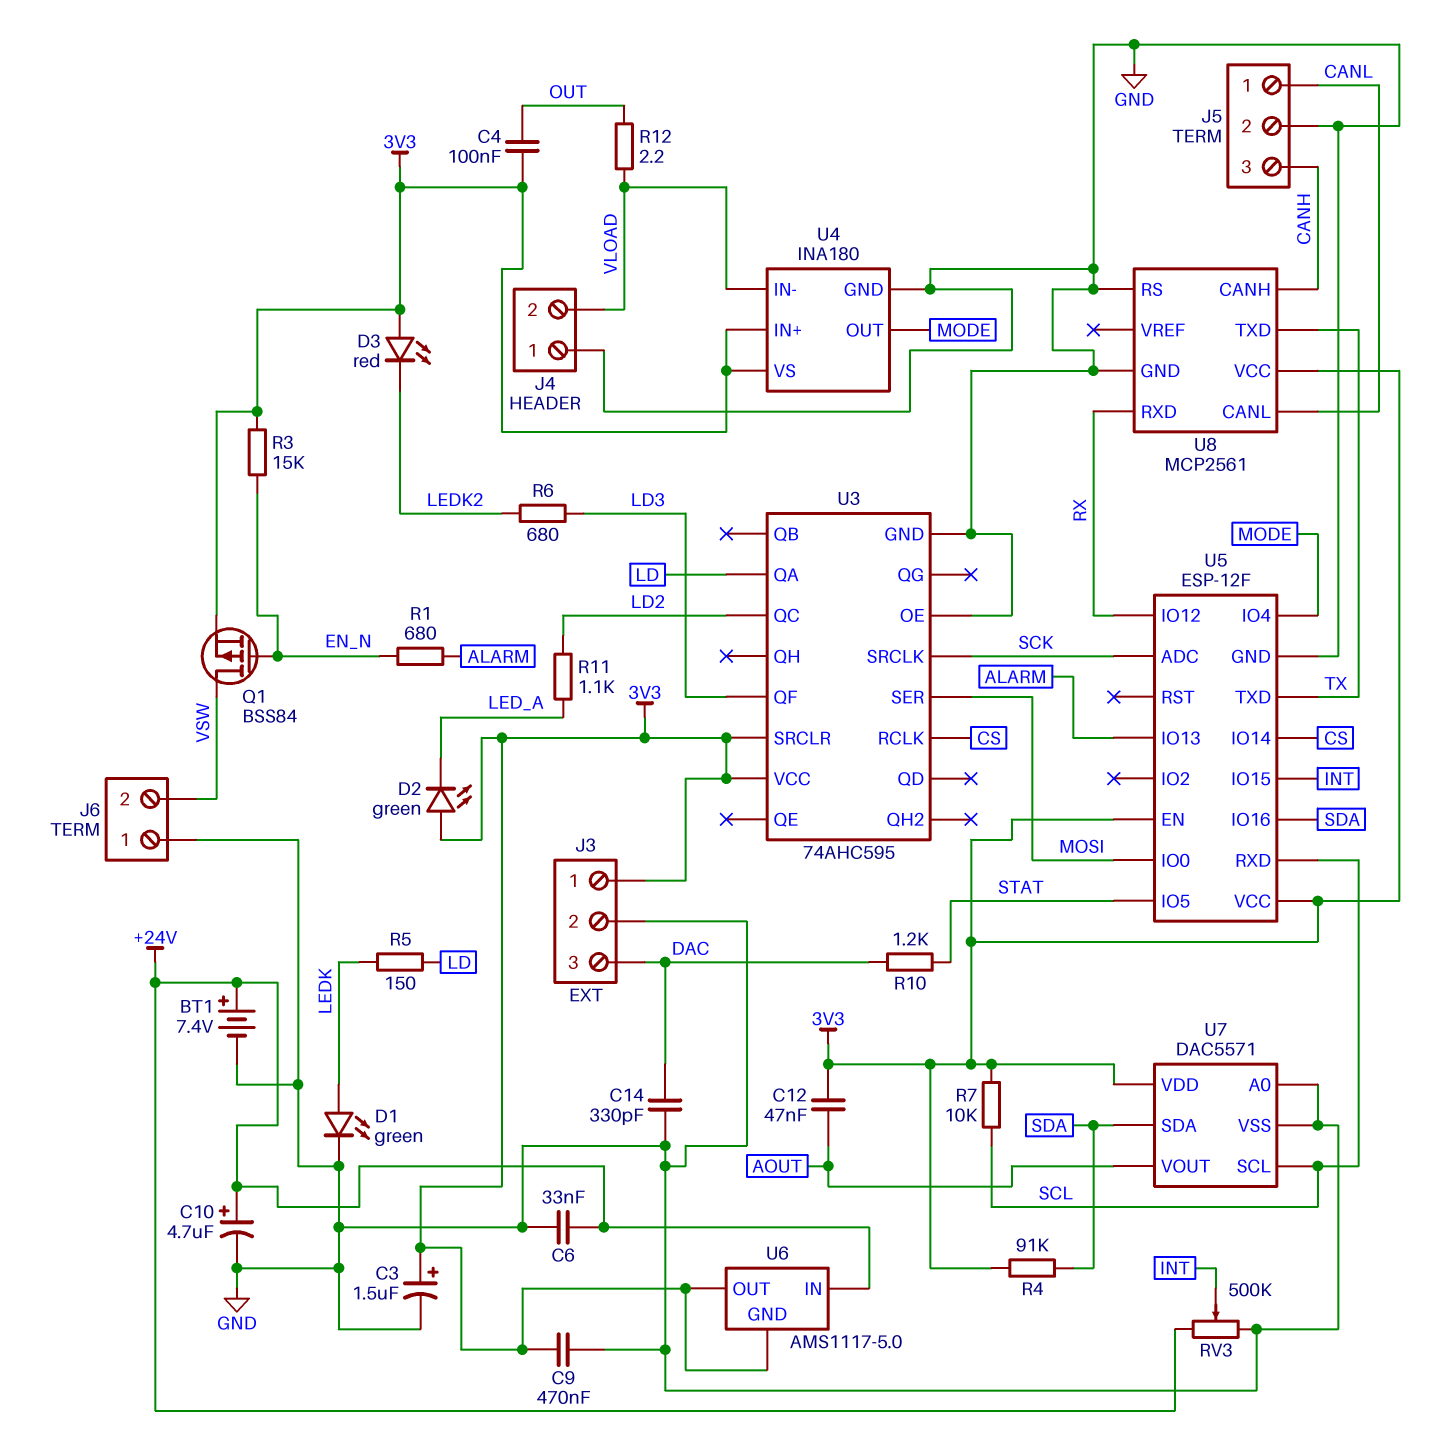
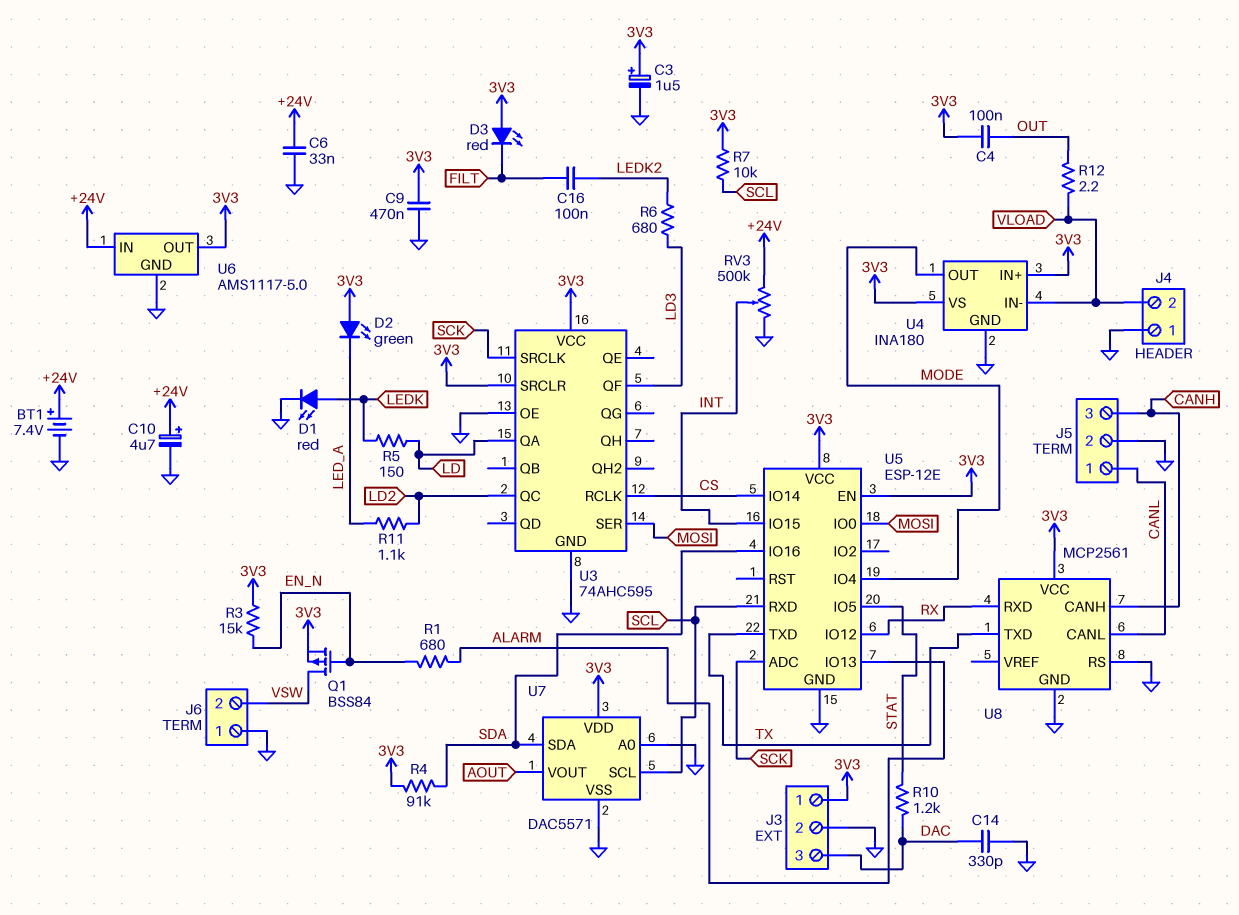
C12: 47nF (3V3, AOUT) -> none
C16: none -> 100nF (FILT, LEDK2)
D1: LED green (A LEDK, K GND) -> LED red (A LEDK, K GND)
D3: LED red (A 3V3, K LEDK2) -> LED red (A 3V3, K FILT)
U5: ESP-12F -> ESP-12E
U6 pin GND: 3V3 -> GND

